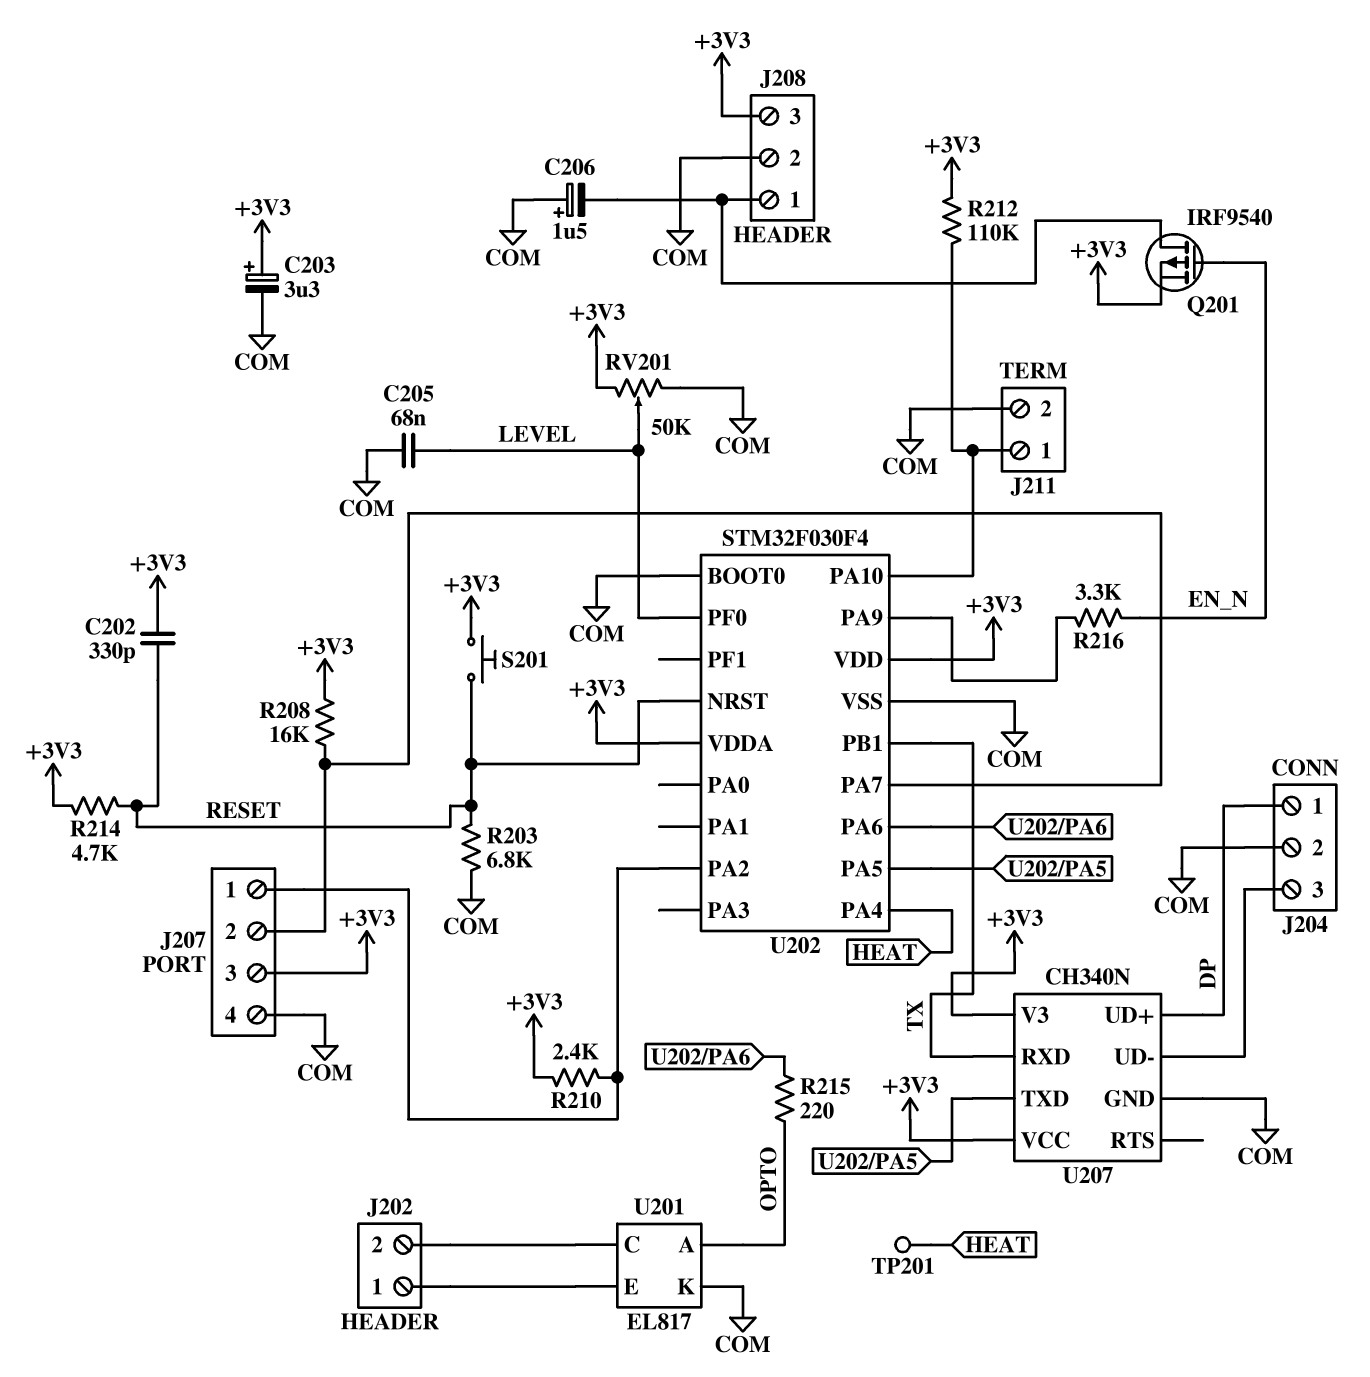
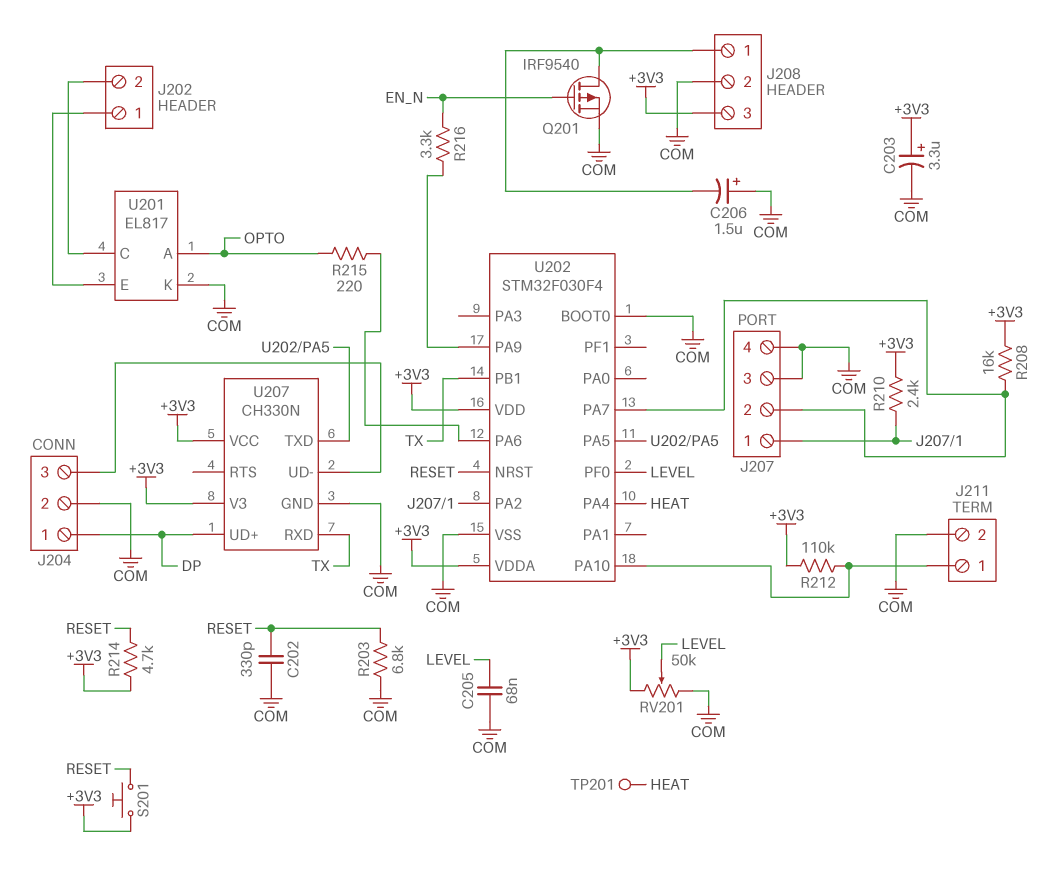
C202: 330pF (+3V3, RESET) -> 330pF (COM, RESET)
J207 pin 3: +3V3 -> COM
Q201: PMOS IRF9540 (G EN_N, D J208/1, S +3V3) -> PMOS IRF9540 (G EN_N, D J208/1, S COM)
U207: CH340N -> CH330N

